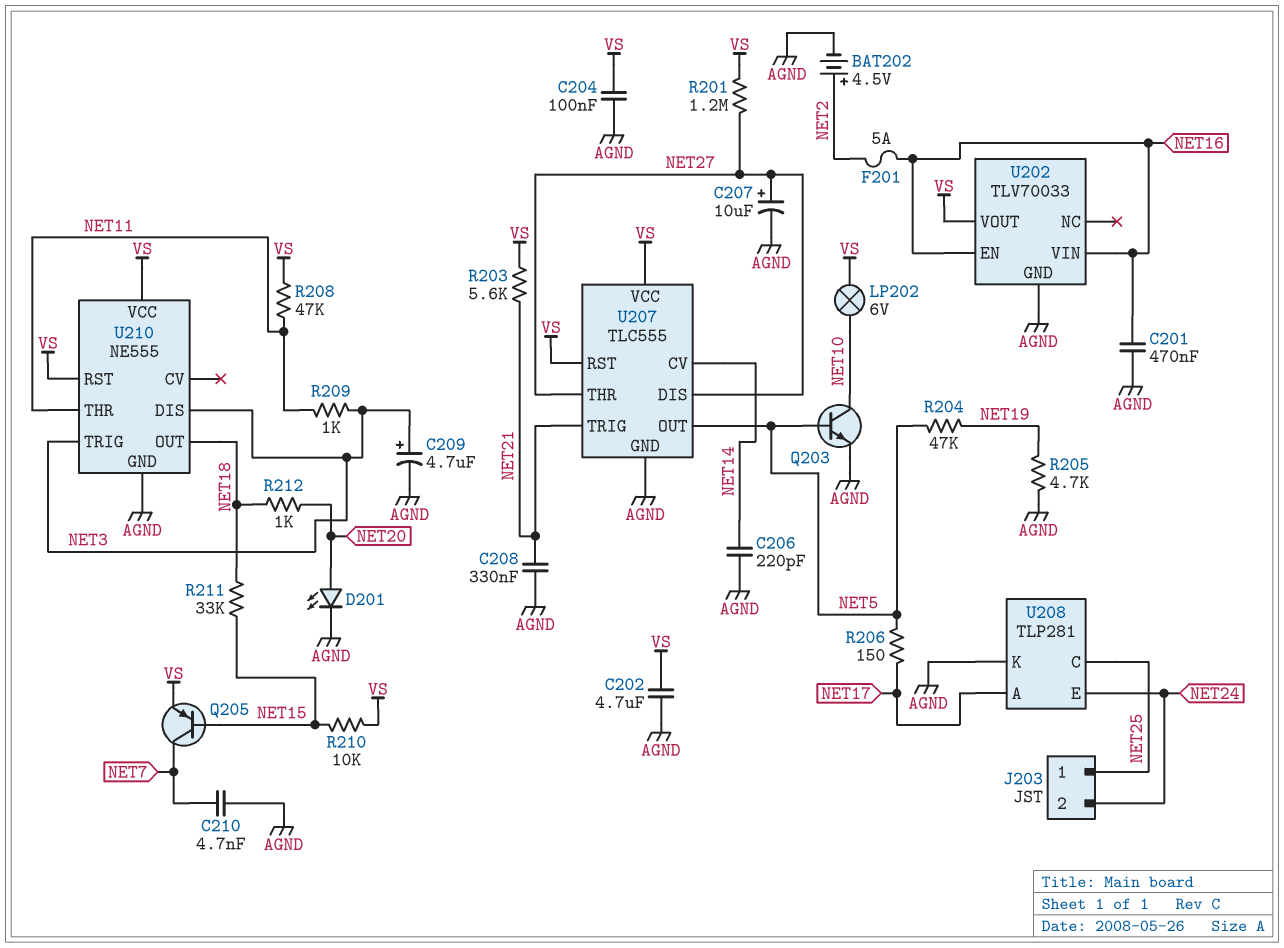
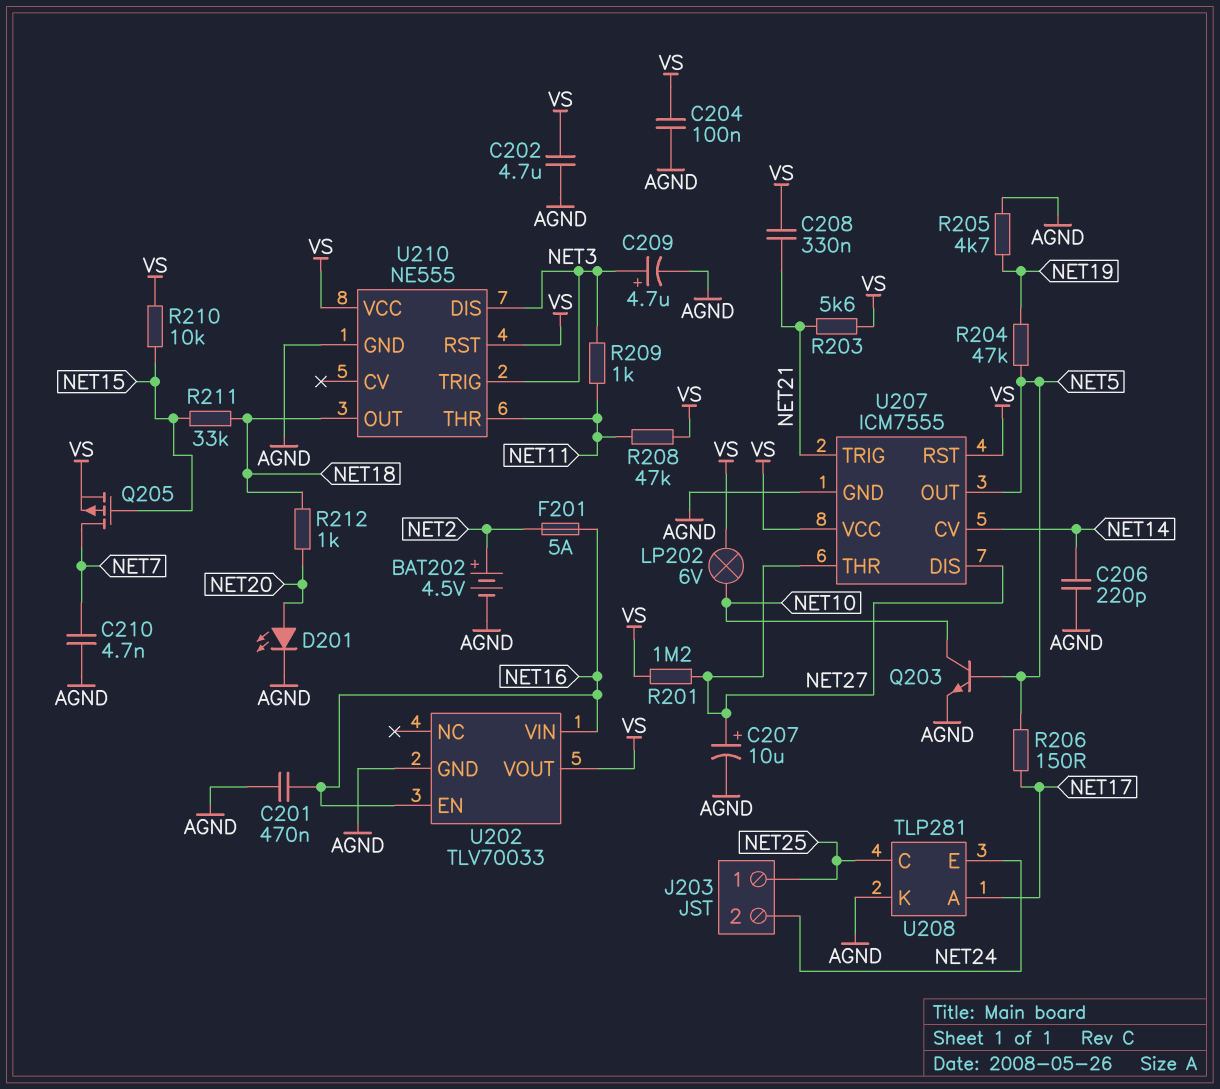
C208: 330nF (AGND, NET21) -> 330nF (NET21, VS)
Q205: PNP (B NET15, C NET7, E VS) -> PMOS (G NET15, D NET7, S VS)
U207: TLC555 -> ICM7555

